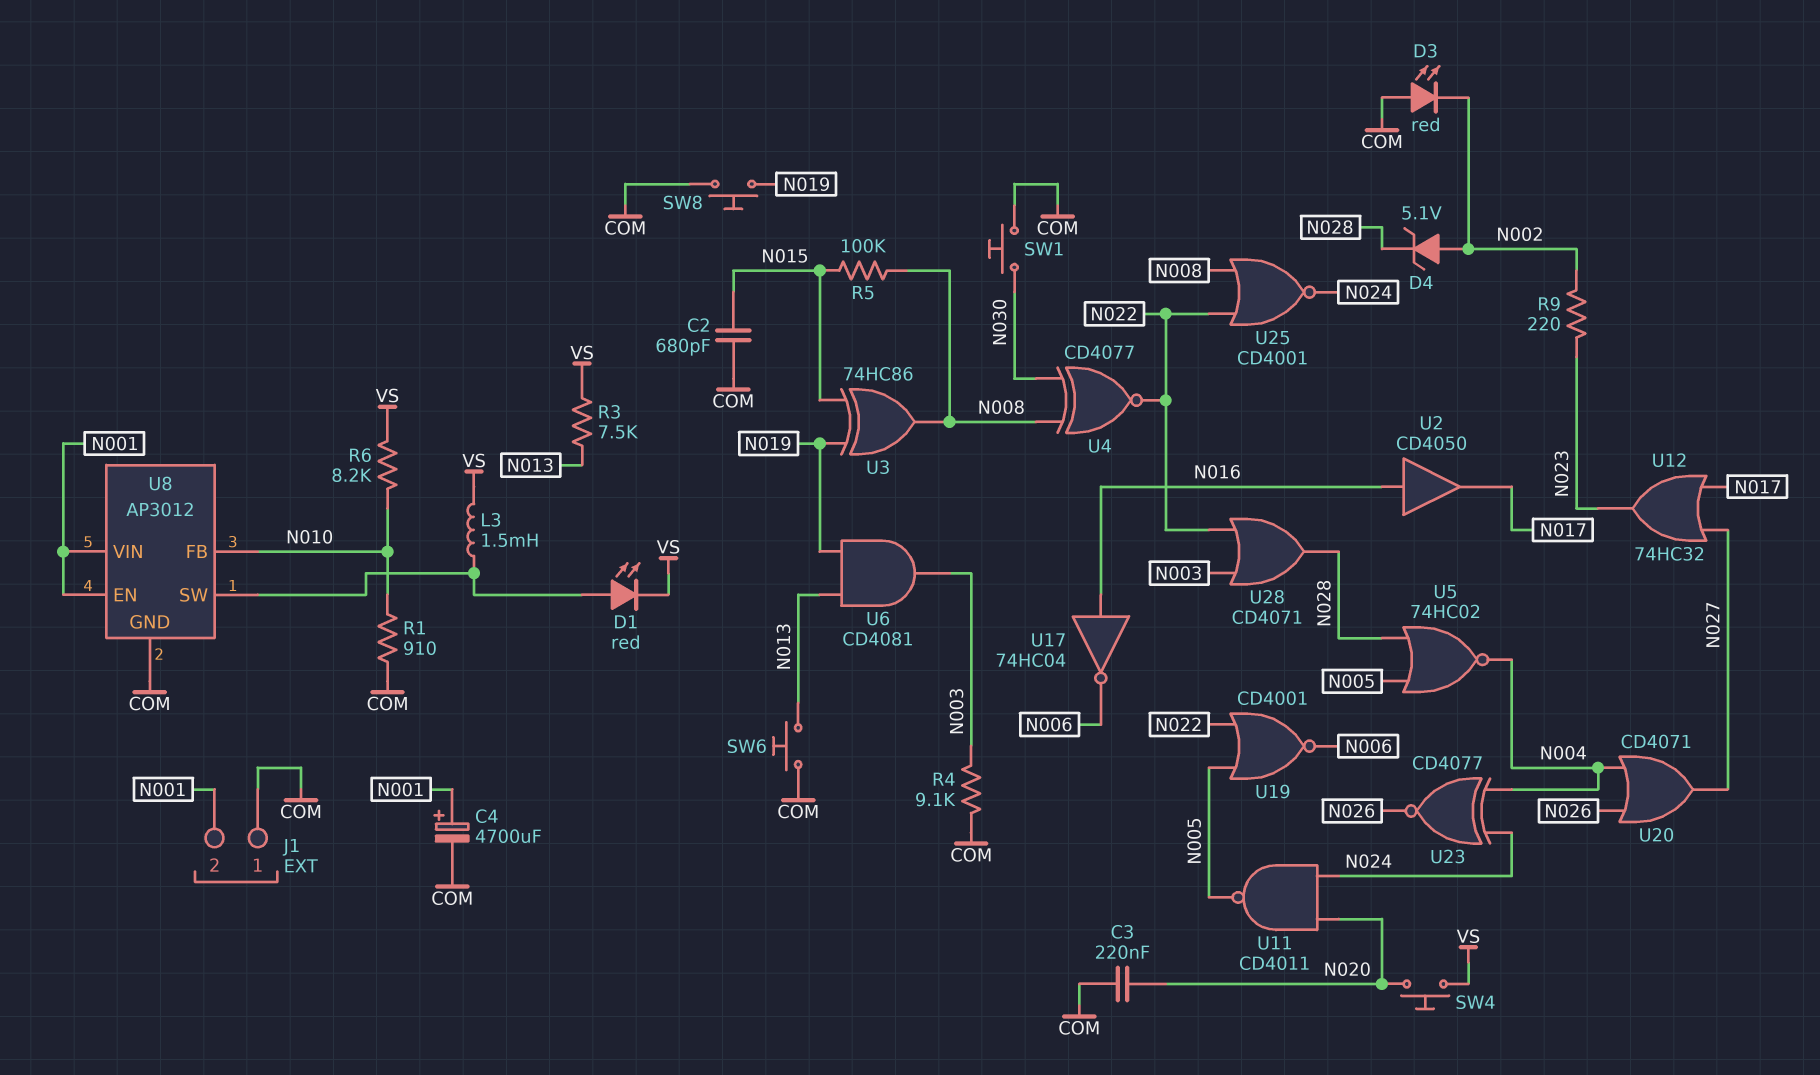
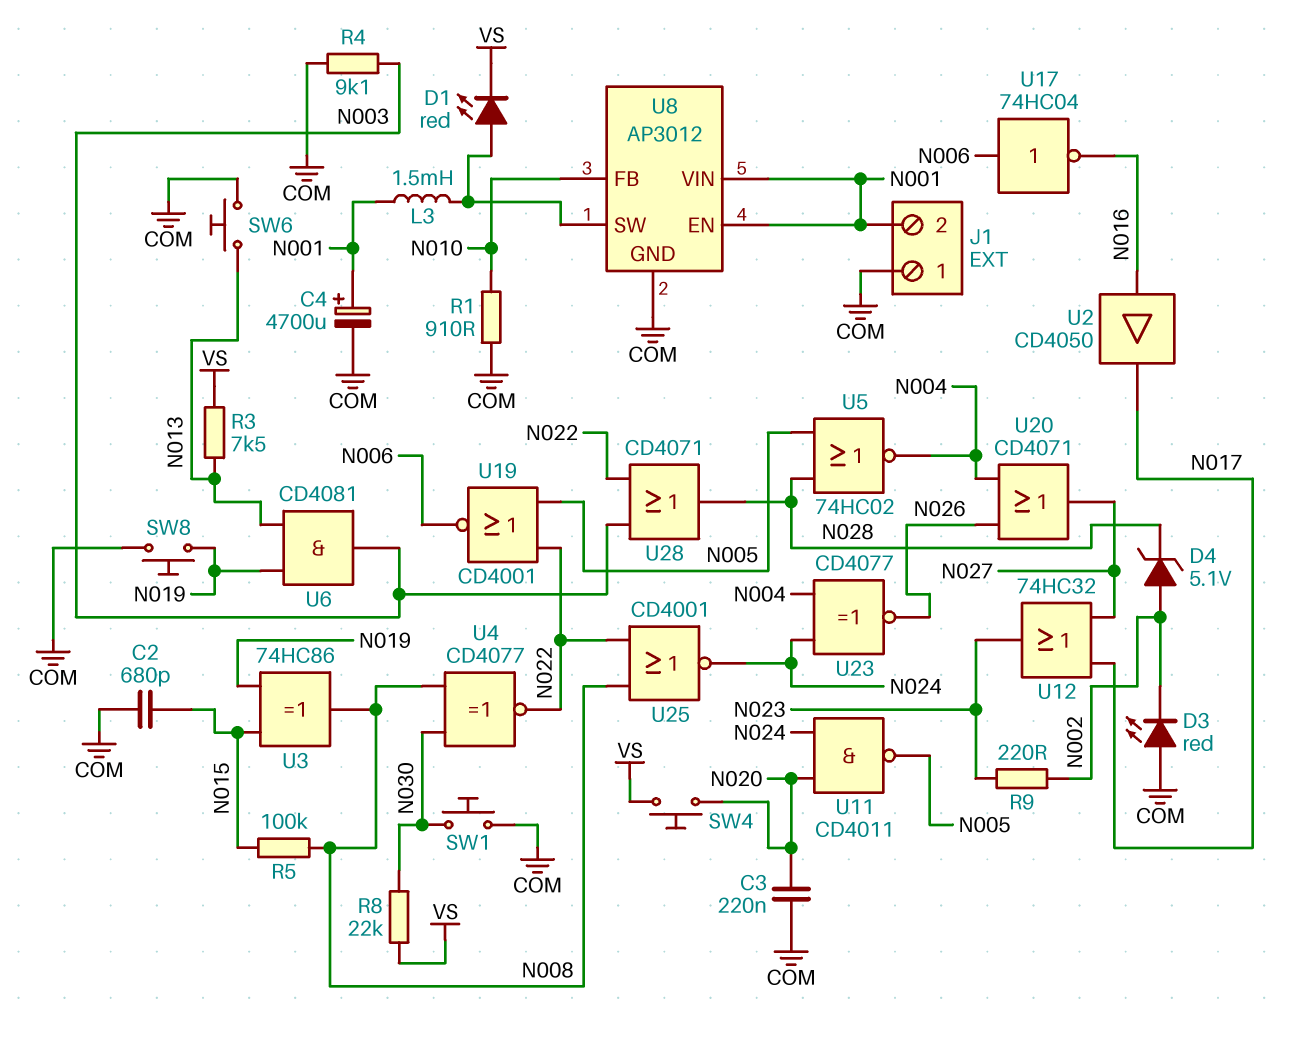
L3: 1.5mH (U8/SW, VS) -> 1.5mH (N001, U8/SW)
R6: 8.2k (N010, VS) -> none
R8: none -> 22k (N030, VS)
U17: NOT 74HC04 (in N016, out N006) -> NOT 74HC04 (in N006, out N016)

